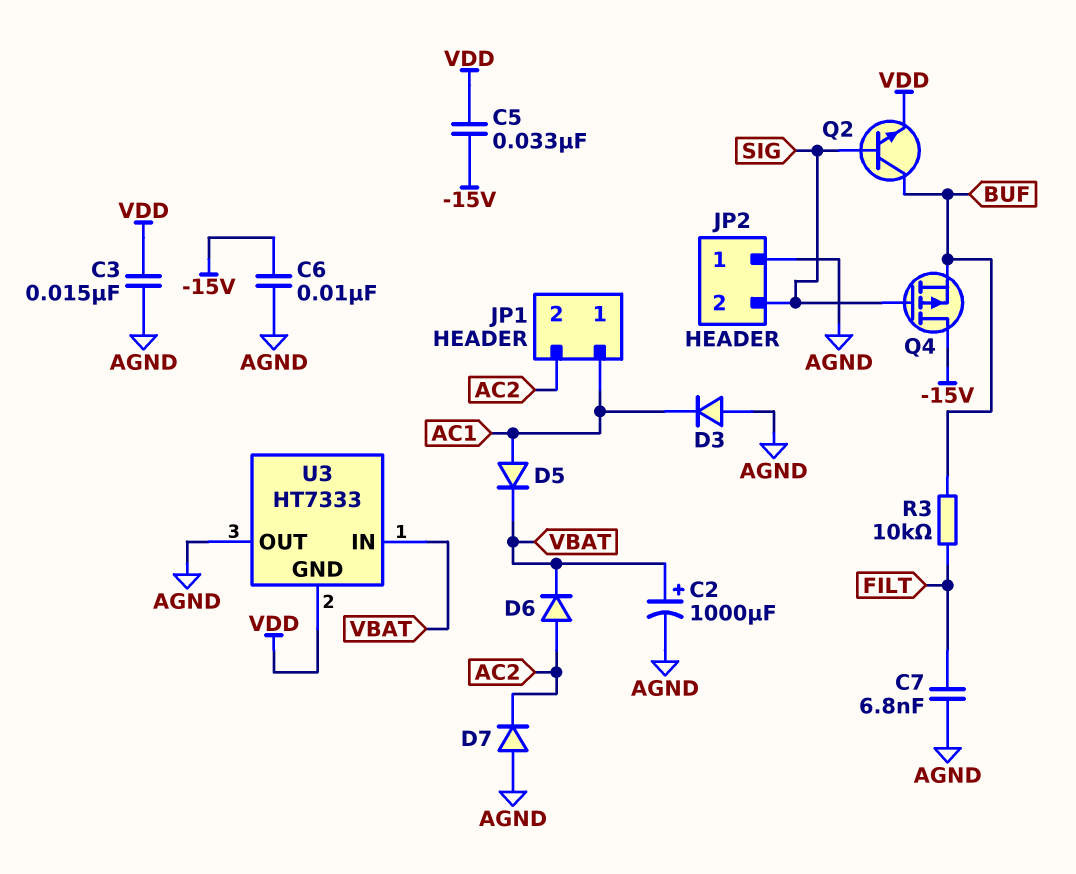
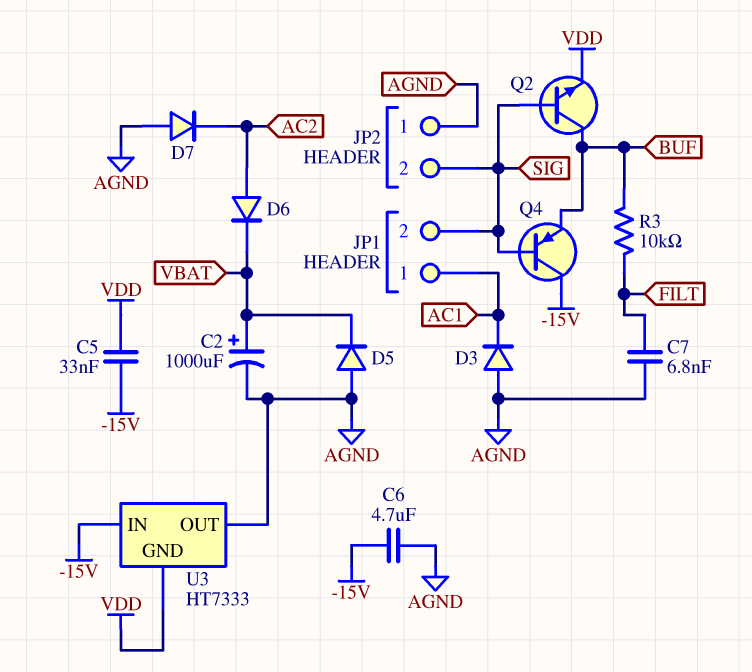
C3: 15nF (AGND, VDD) -> none
C6: 10nF (-15V, AGND) -> 4.7uF (-15V, AGND)
D5: diode (A AC1, K VBAT) -> diode (A AGND, K VBAT)
JP1 pin 2: AC2 -> SIG
Q4: PMOS (G SIG, D -15V, S BUF) -> PNP (B SIG, C -15V, E BUF)
U3 pin IN: VBAT -> -15V

